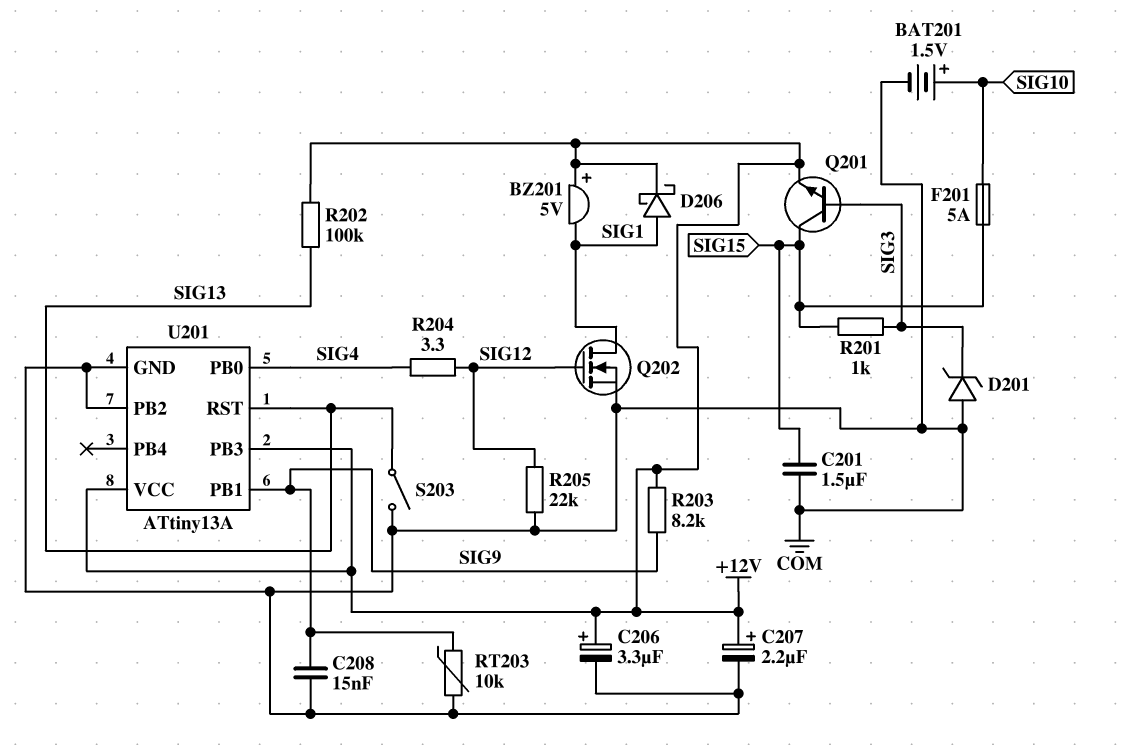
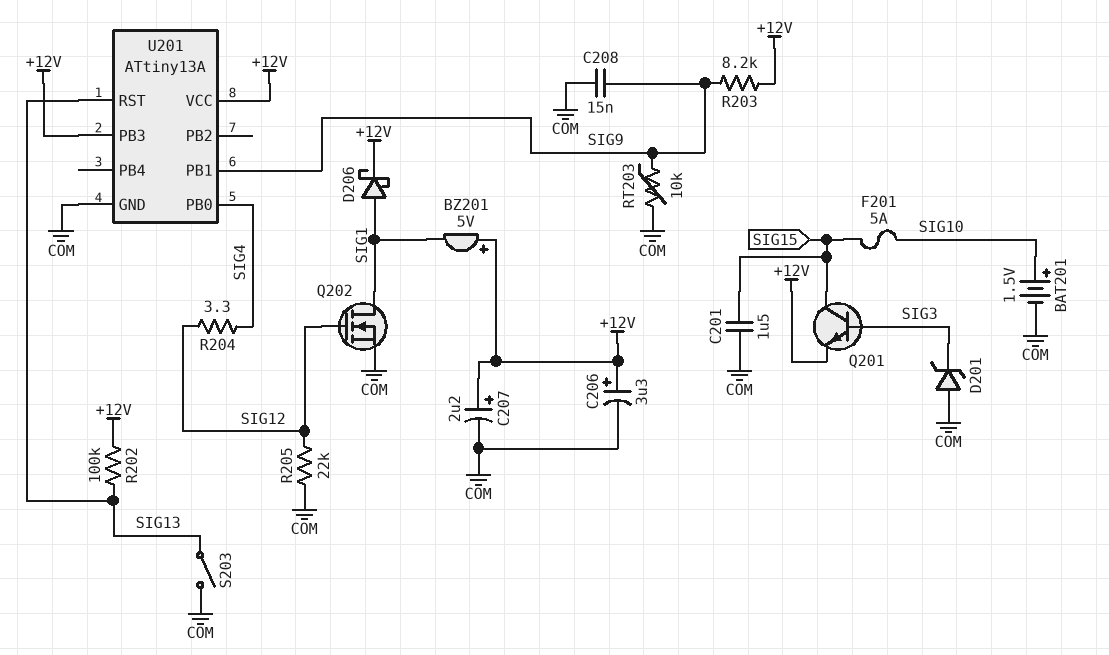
R201: 1k (SIG3, SIG15) -> none
U201 pin PB2: COM -> none

